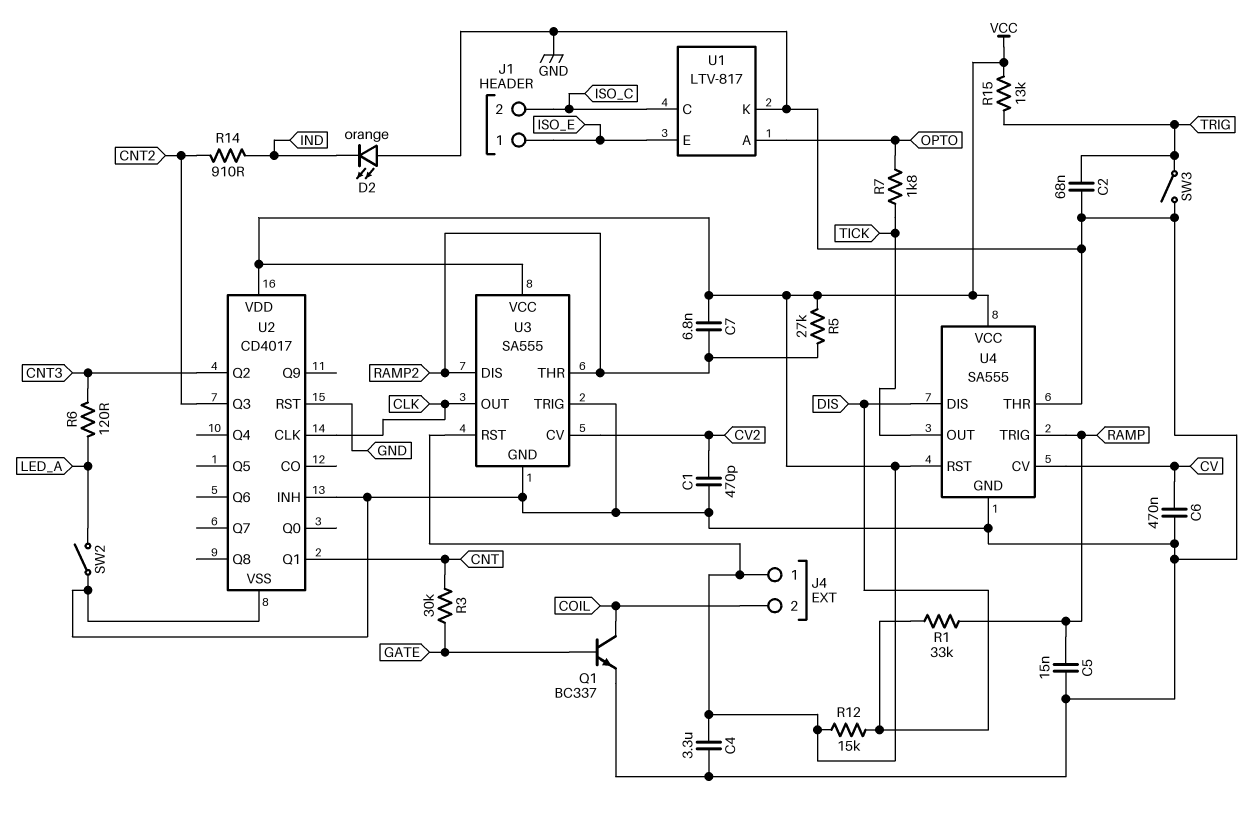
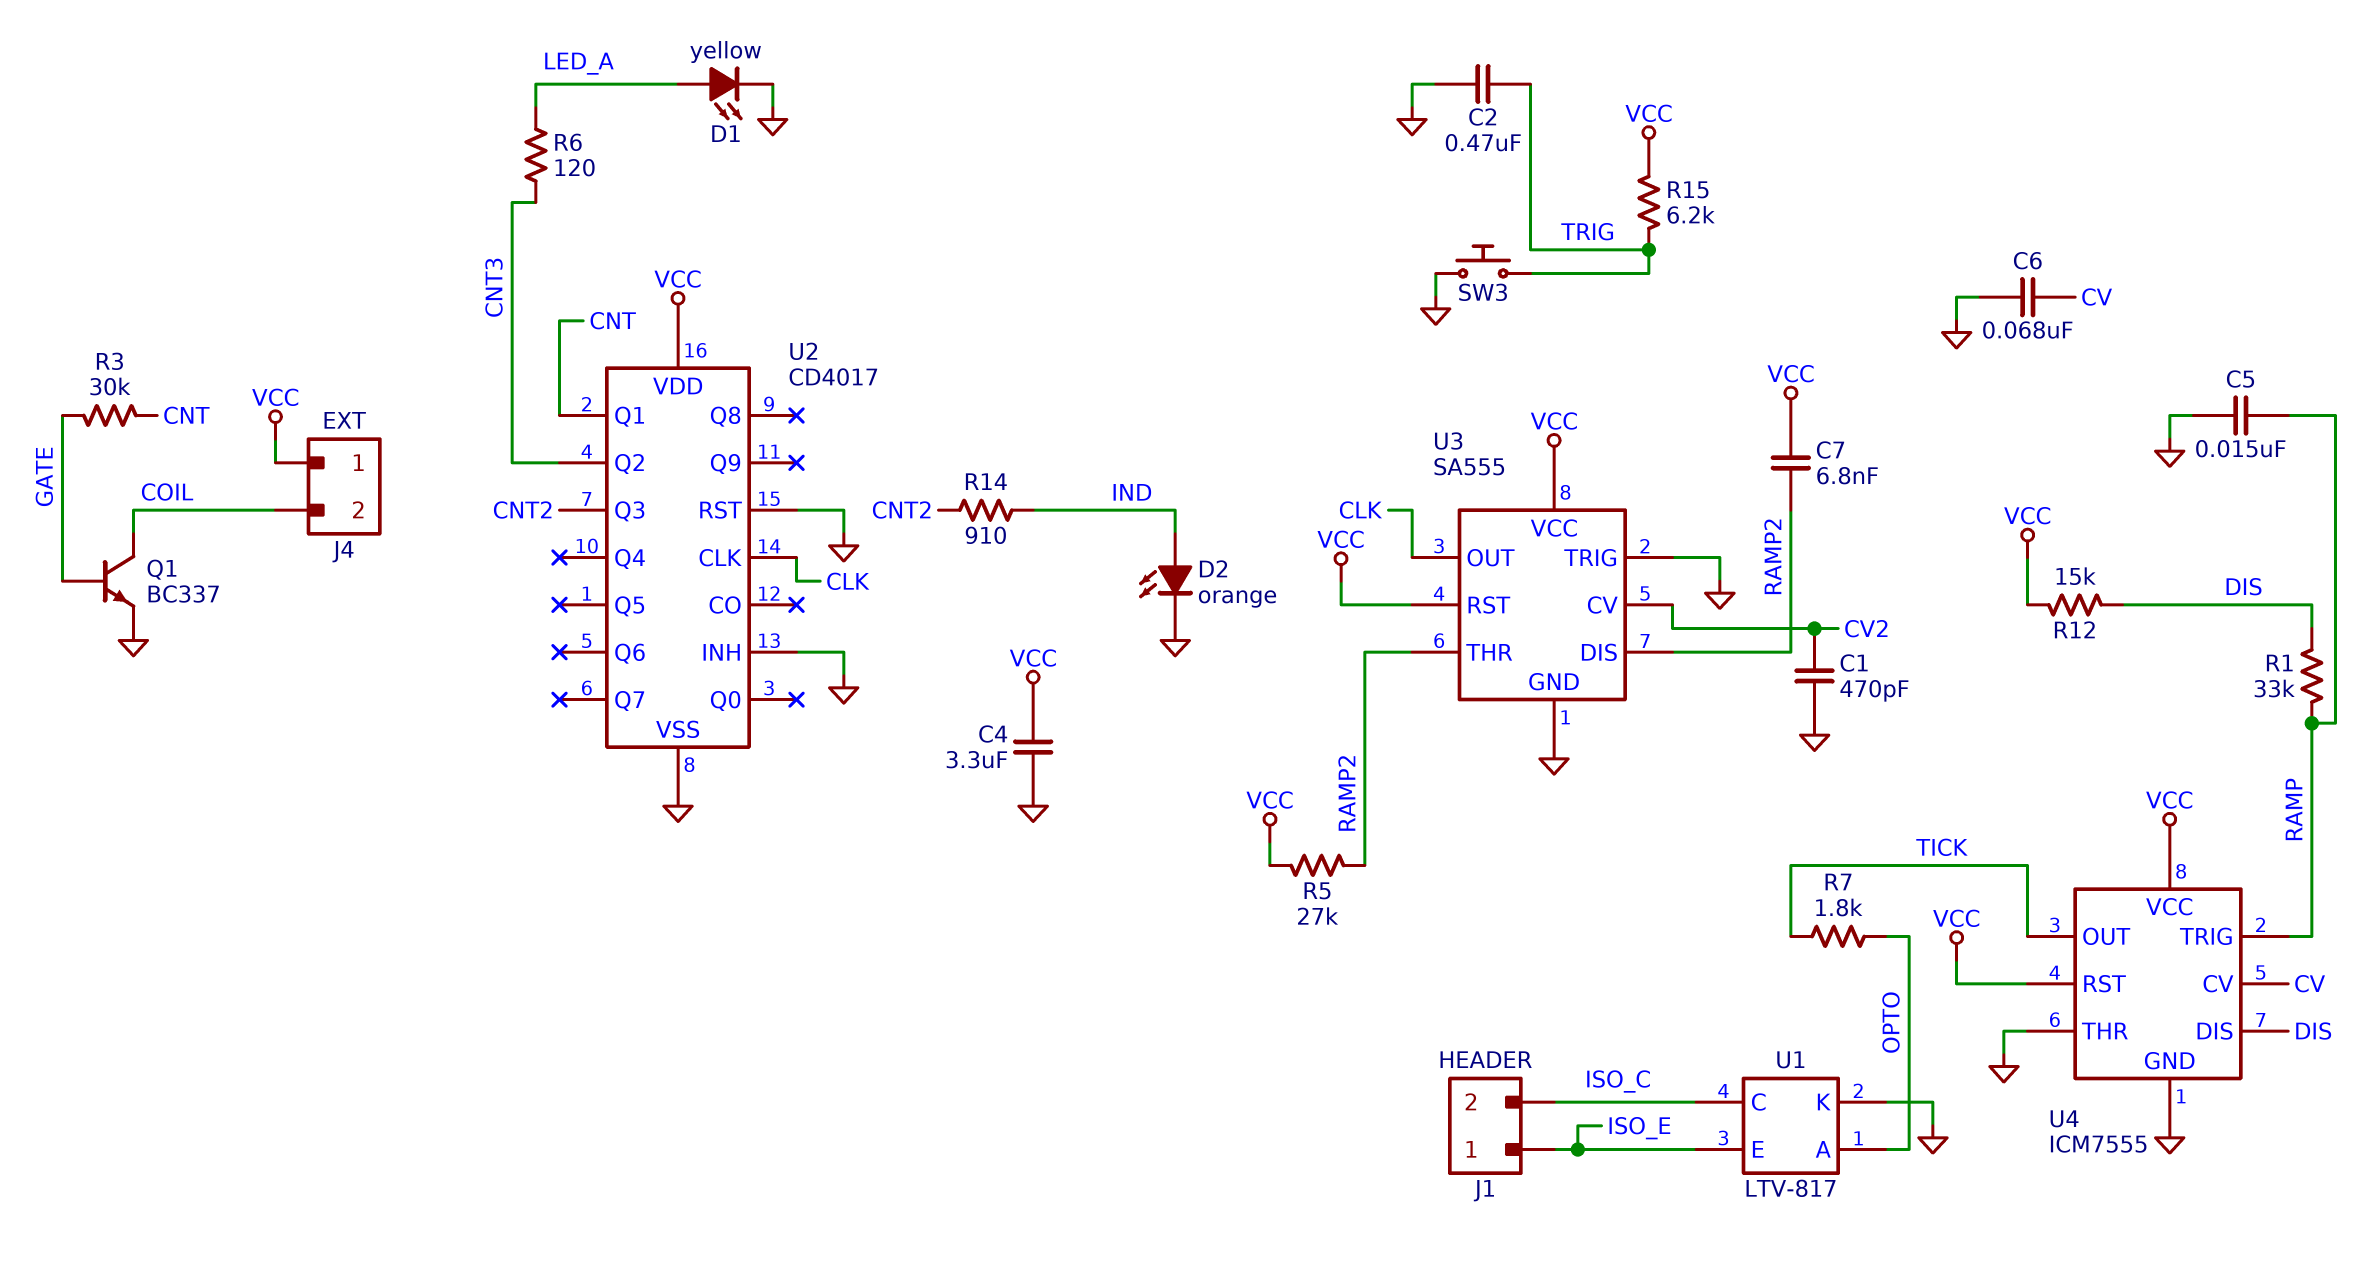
C2: 68nF (GND, TRIG) -> 470nF (GND, TRIG)
C6: 470nF (CV, GND) -> 68nF (CV, GND)
D1: none -> LED yellow (A LED_A, K GND)
D2: LED orange (A GND, K IND) -> LED orange (A IND, K GND)
R15: 13k (TRIG, VCC) -> 6.2k (TRIG, VCC)
SW2: switch (GND, LED_A) -> none
SW3: switch (GND, TRIG) -> button (GND, TRIG)
U4: SA555 -> ICM7555

